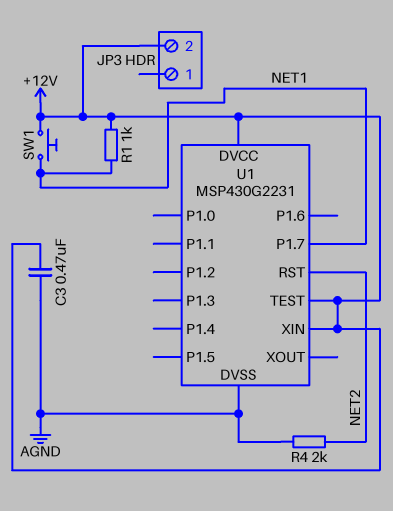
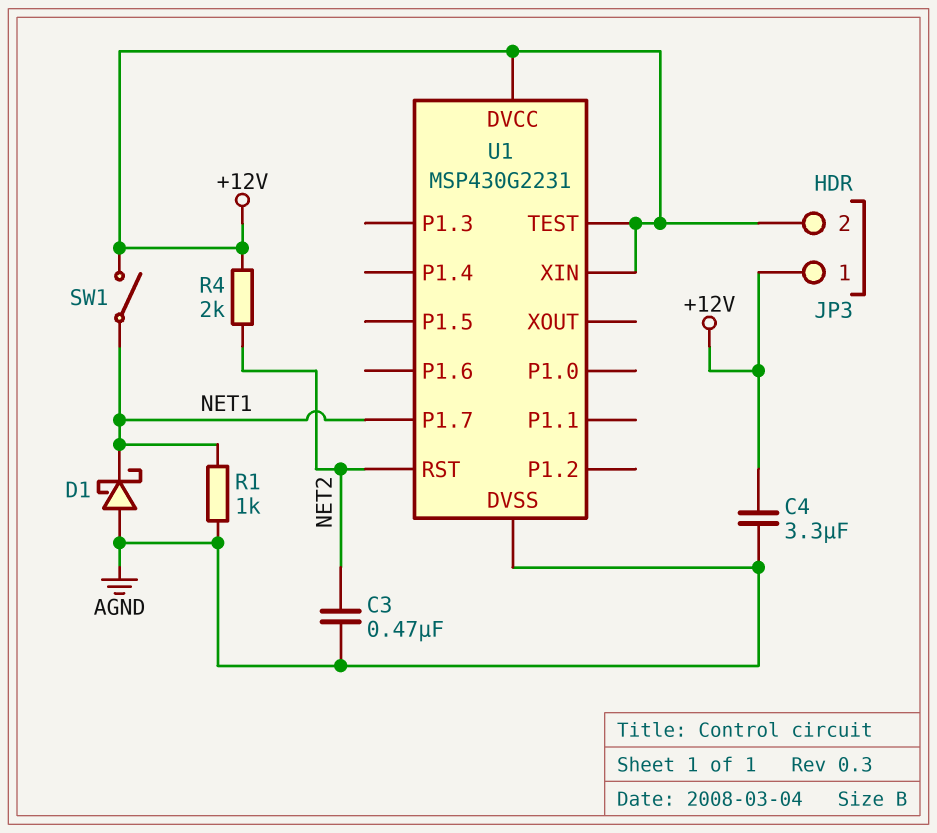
C3: 470nF (+12V, AGND) -> 470nF (AGND, NET2)
C4: none -> 3.3uF (+12V, AGND)
D1: none -> schottky (A AGND, K NET1)
JP3 pin 1: none -> +12V
R1: 1k (+12V, NET1) -> 1k (AGND, NET1)
R4: 2k (AGND, NET2) -> 2k (+12V, NET2)
SW1: button (+12V, NET1) -> switch (+12V, NET1)

